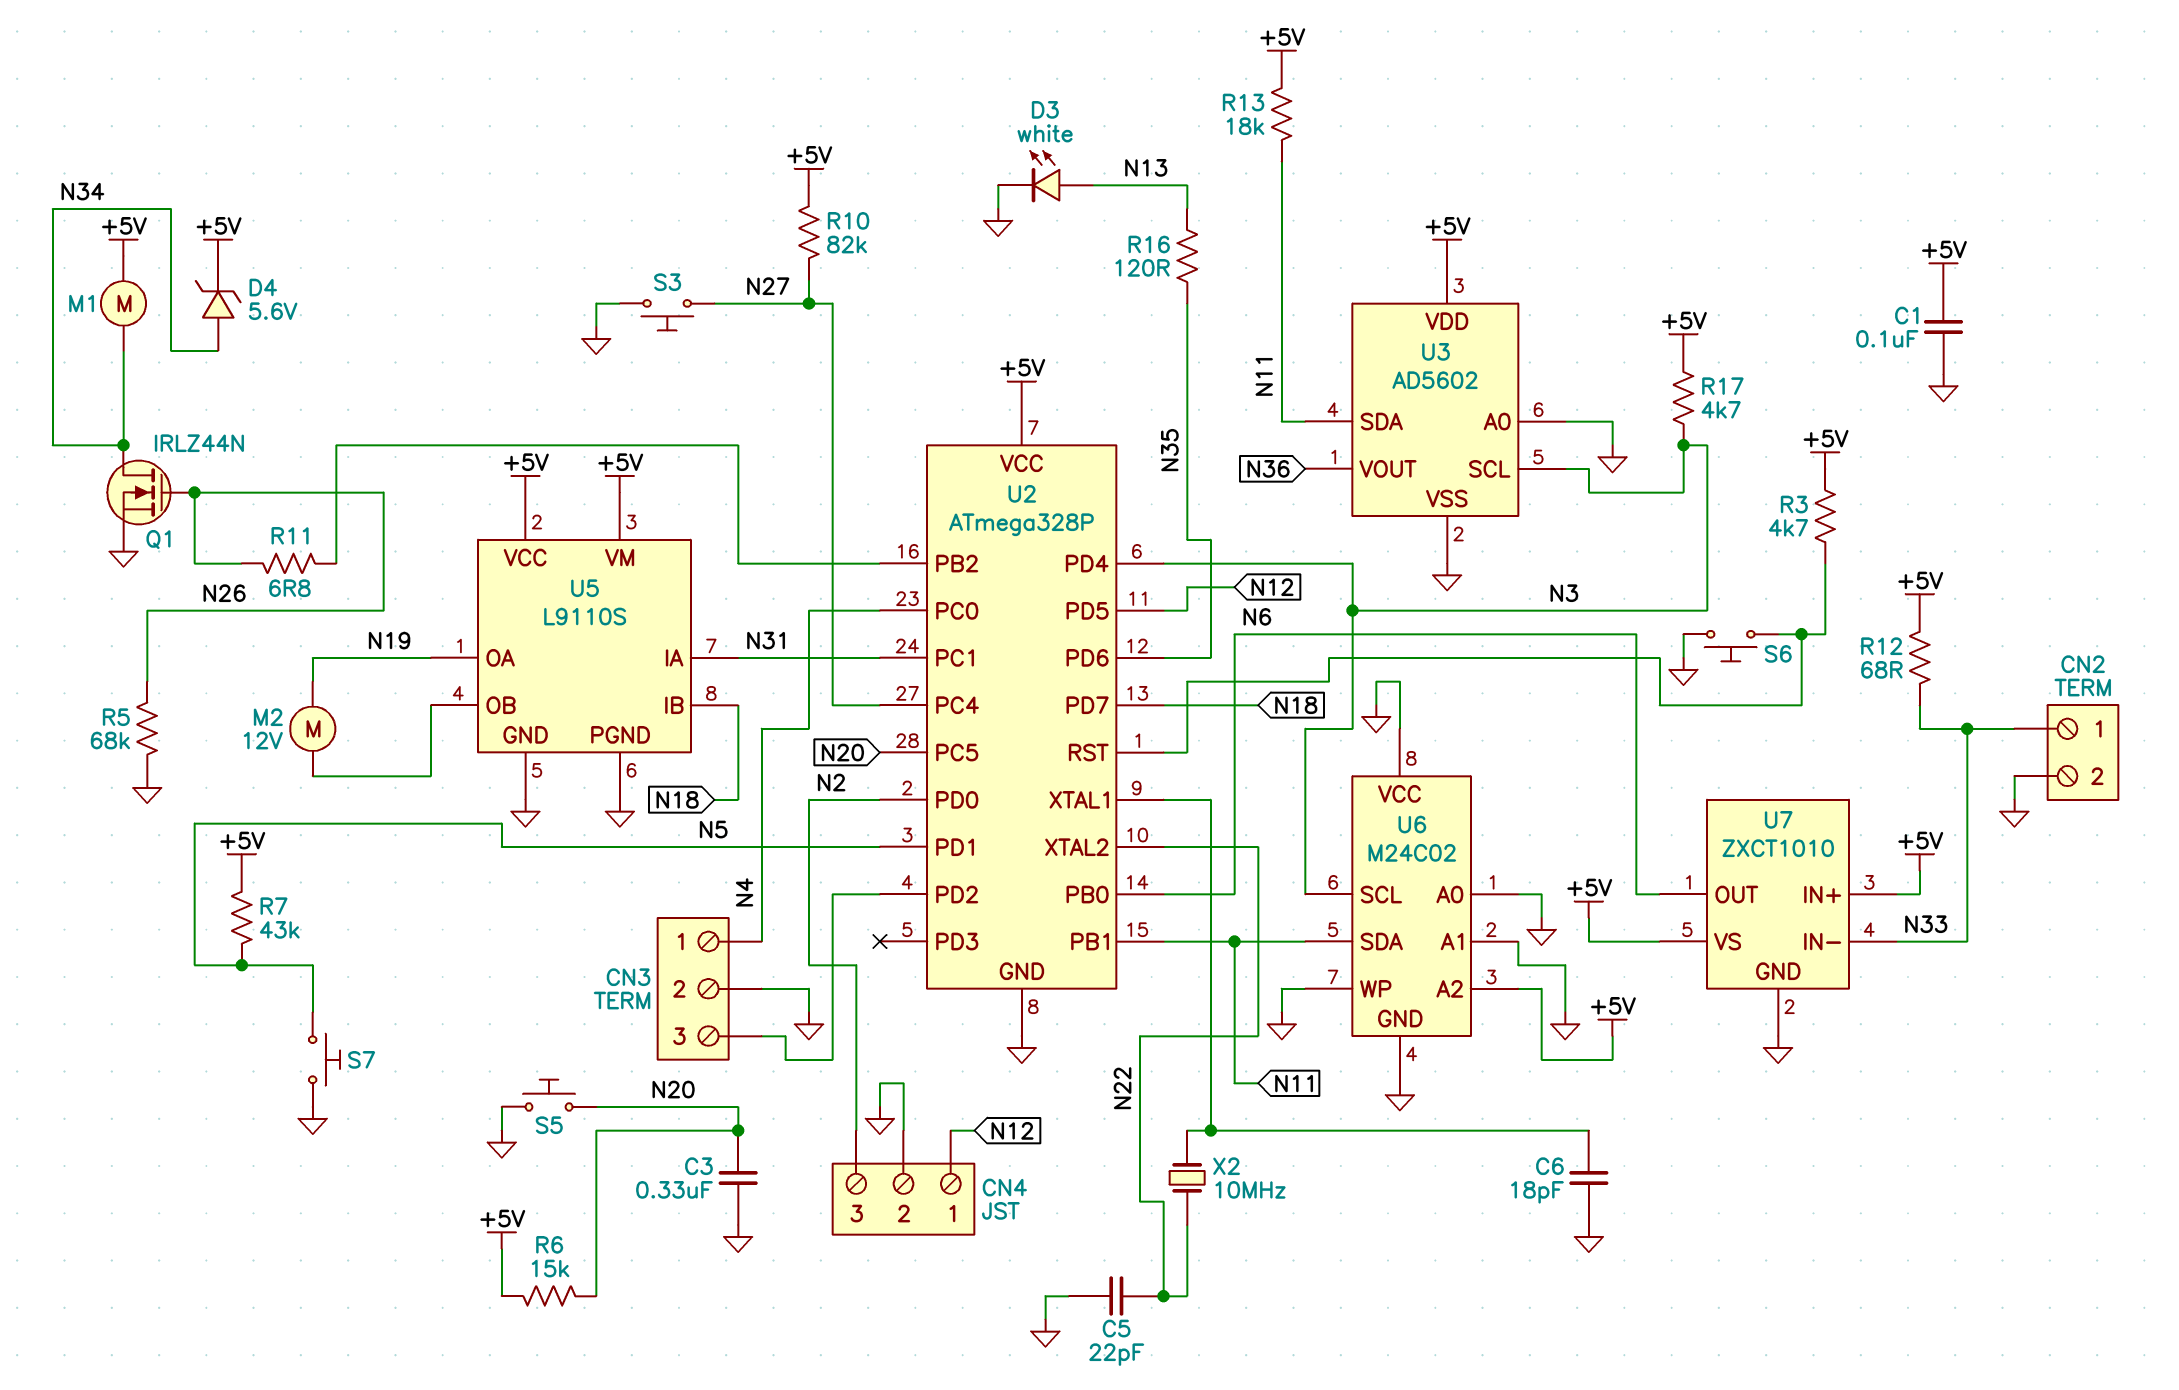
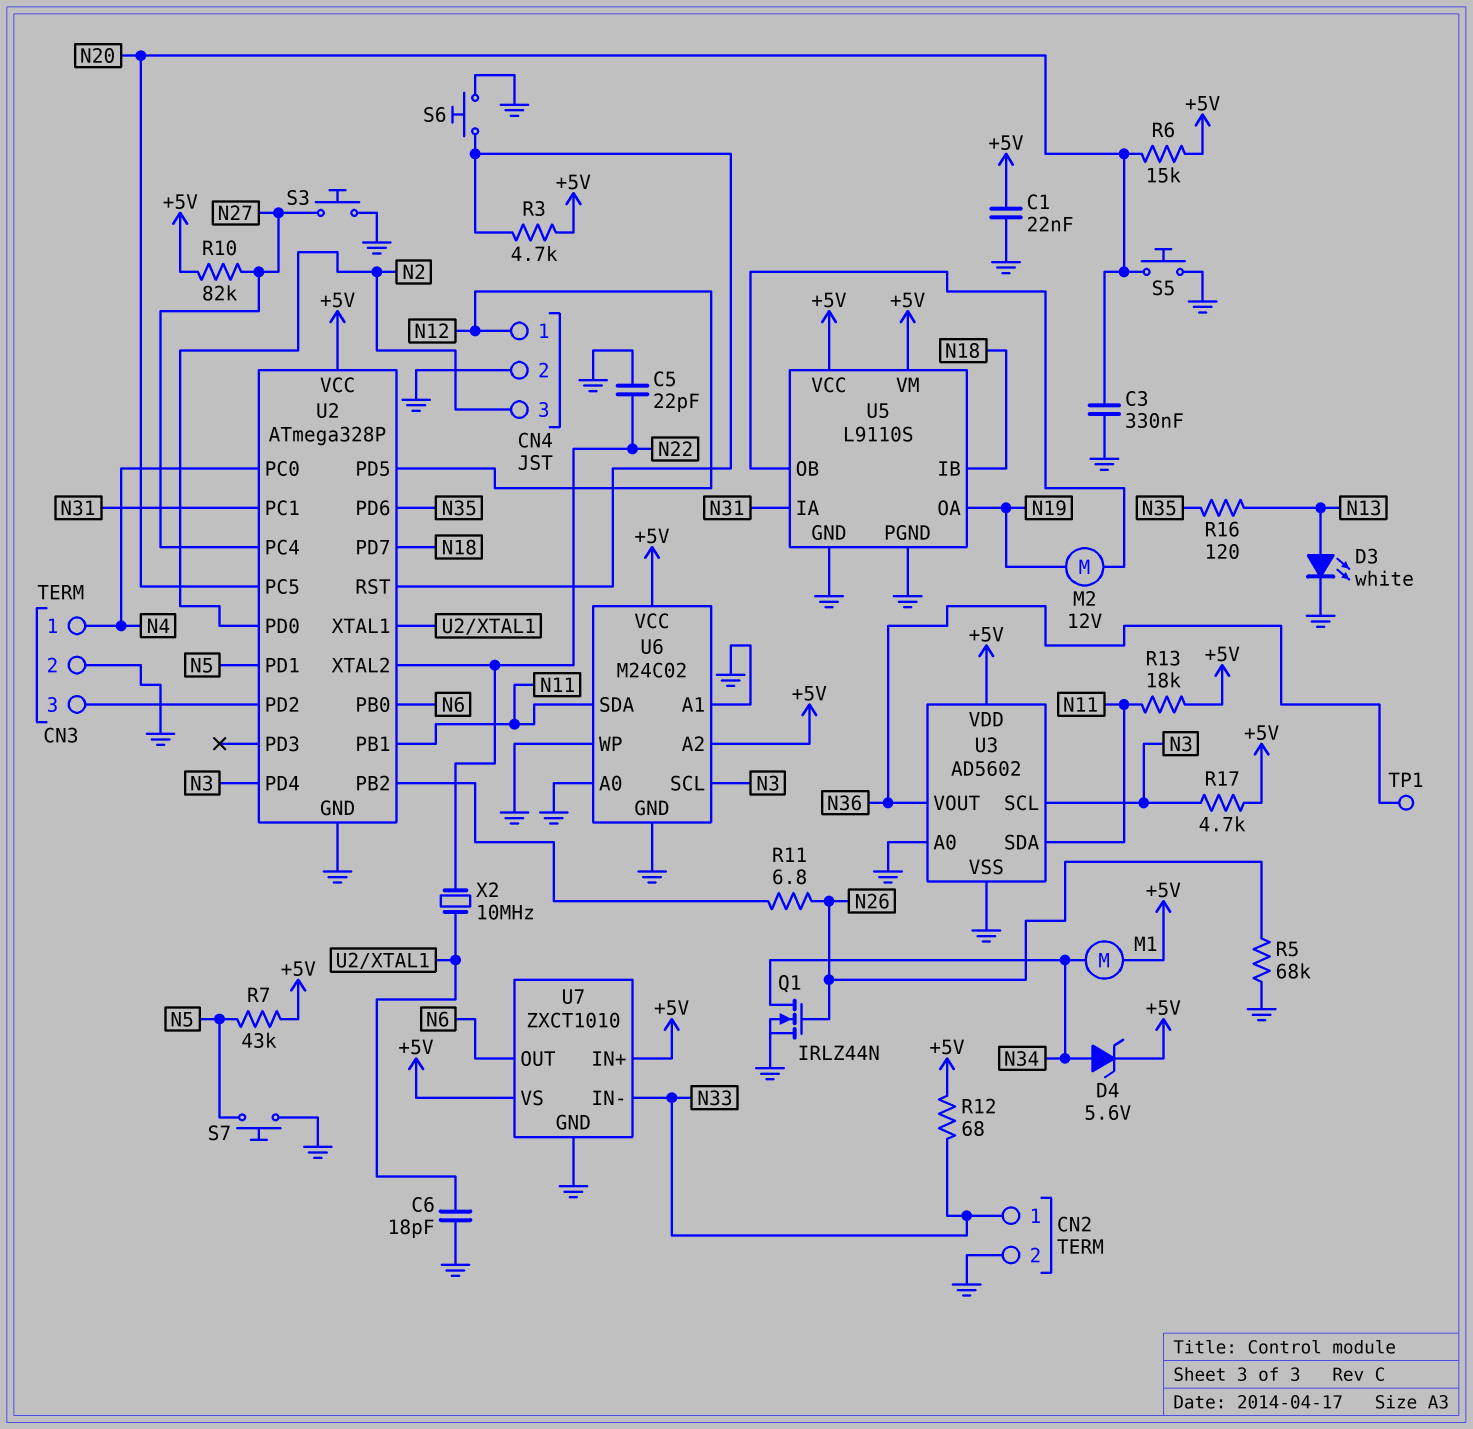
C1: 100nF (+5V, GND) -> 22nF (+5V, GND)
TP1: none -> test point (N36)
U6 pin VCC: GND -> +5V

